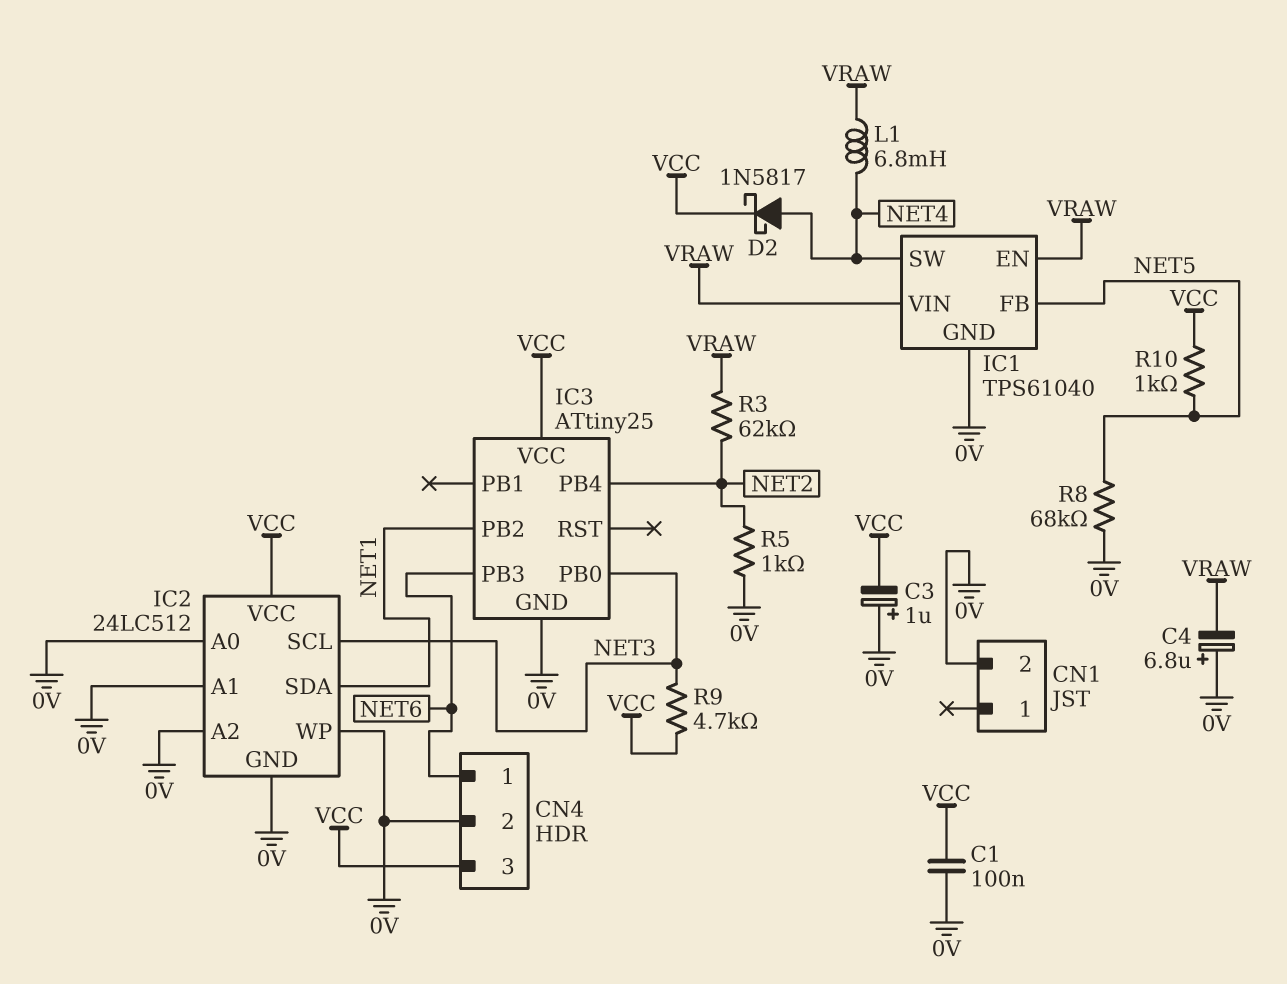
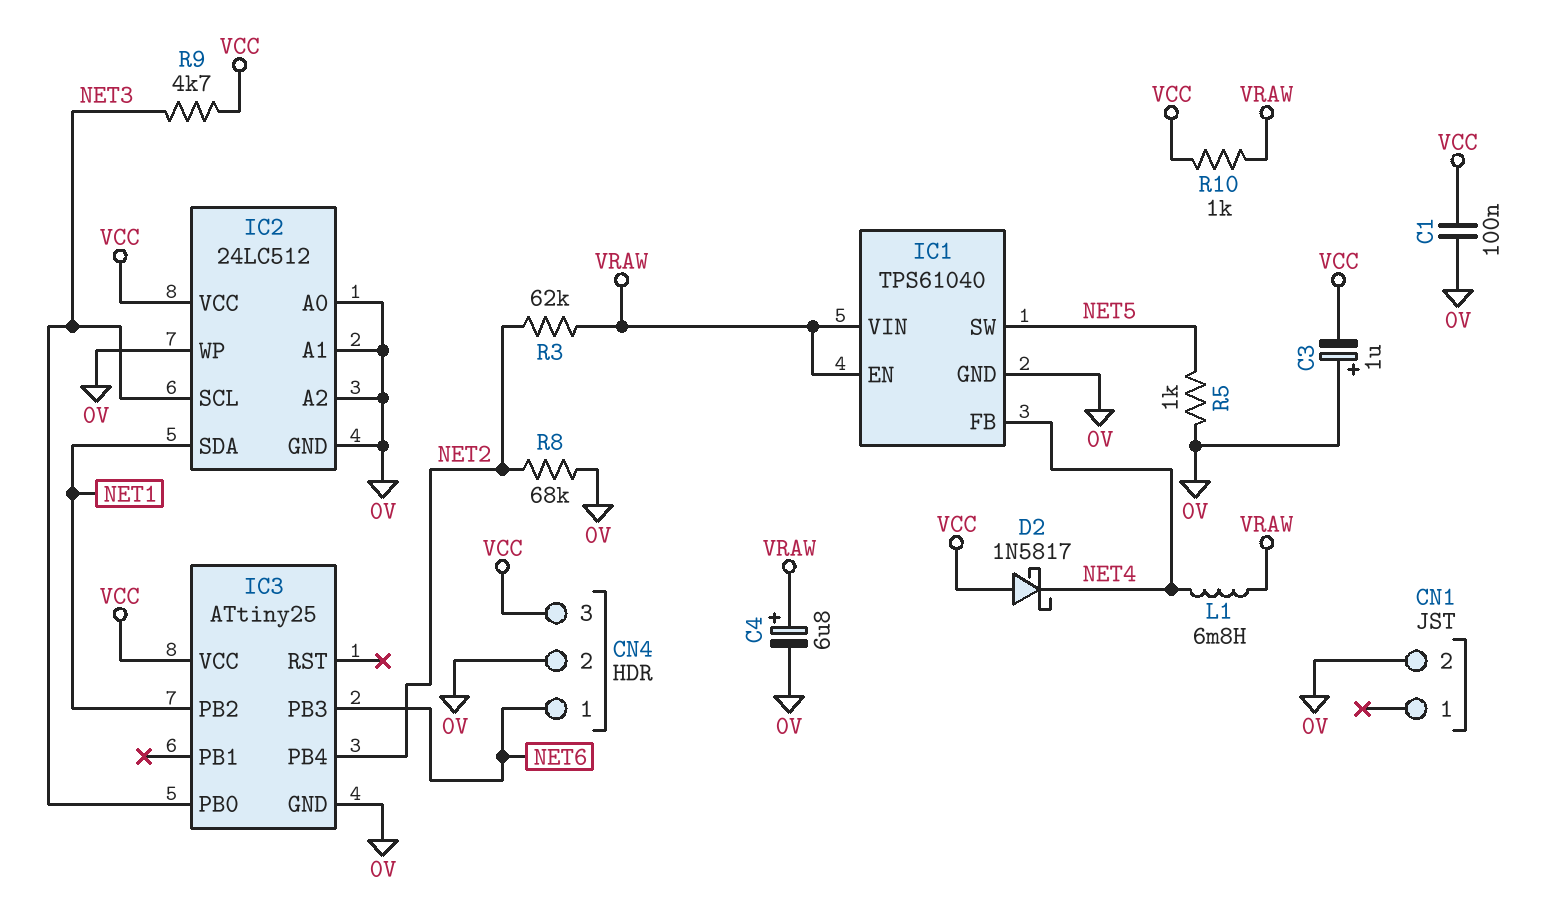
C4: 6.8uF (plus 0V, minus VRAW) -> 6.8uF (plus VRAW, minus 0V)
D2: schottky 1N5817 (A NET4, K VCC) -> schottky 1N5817 (A VCC, K NET4)
IC1 pin FB: NET5 -> NET4
IC1 pin SW: NET4 -> NET5
R5: 1k (0V, NET2) -> 1k (0V, NET5)
R8: 68k (0V, NET5) -> 68k (0V, NET2)
R10: 1k (NET5, VCC) -> 1k (VCC, VRAW)

